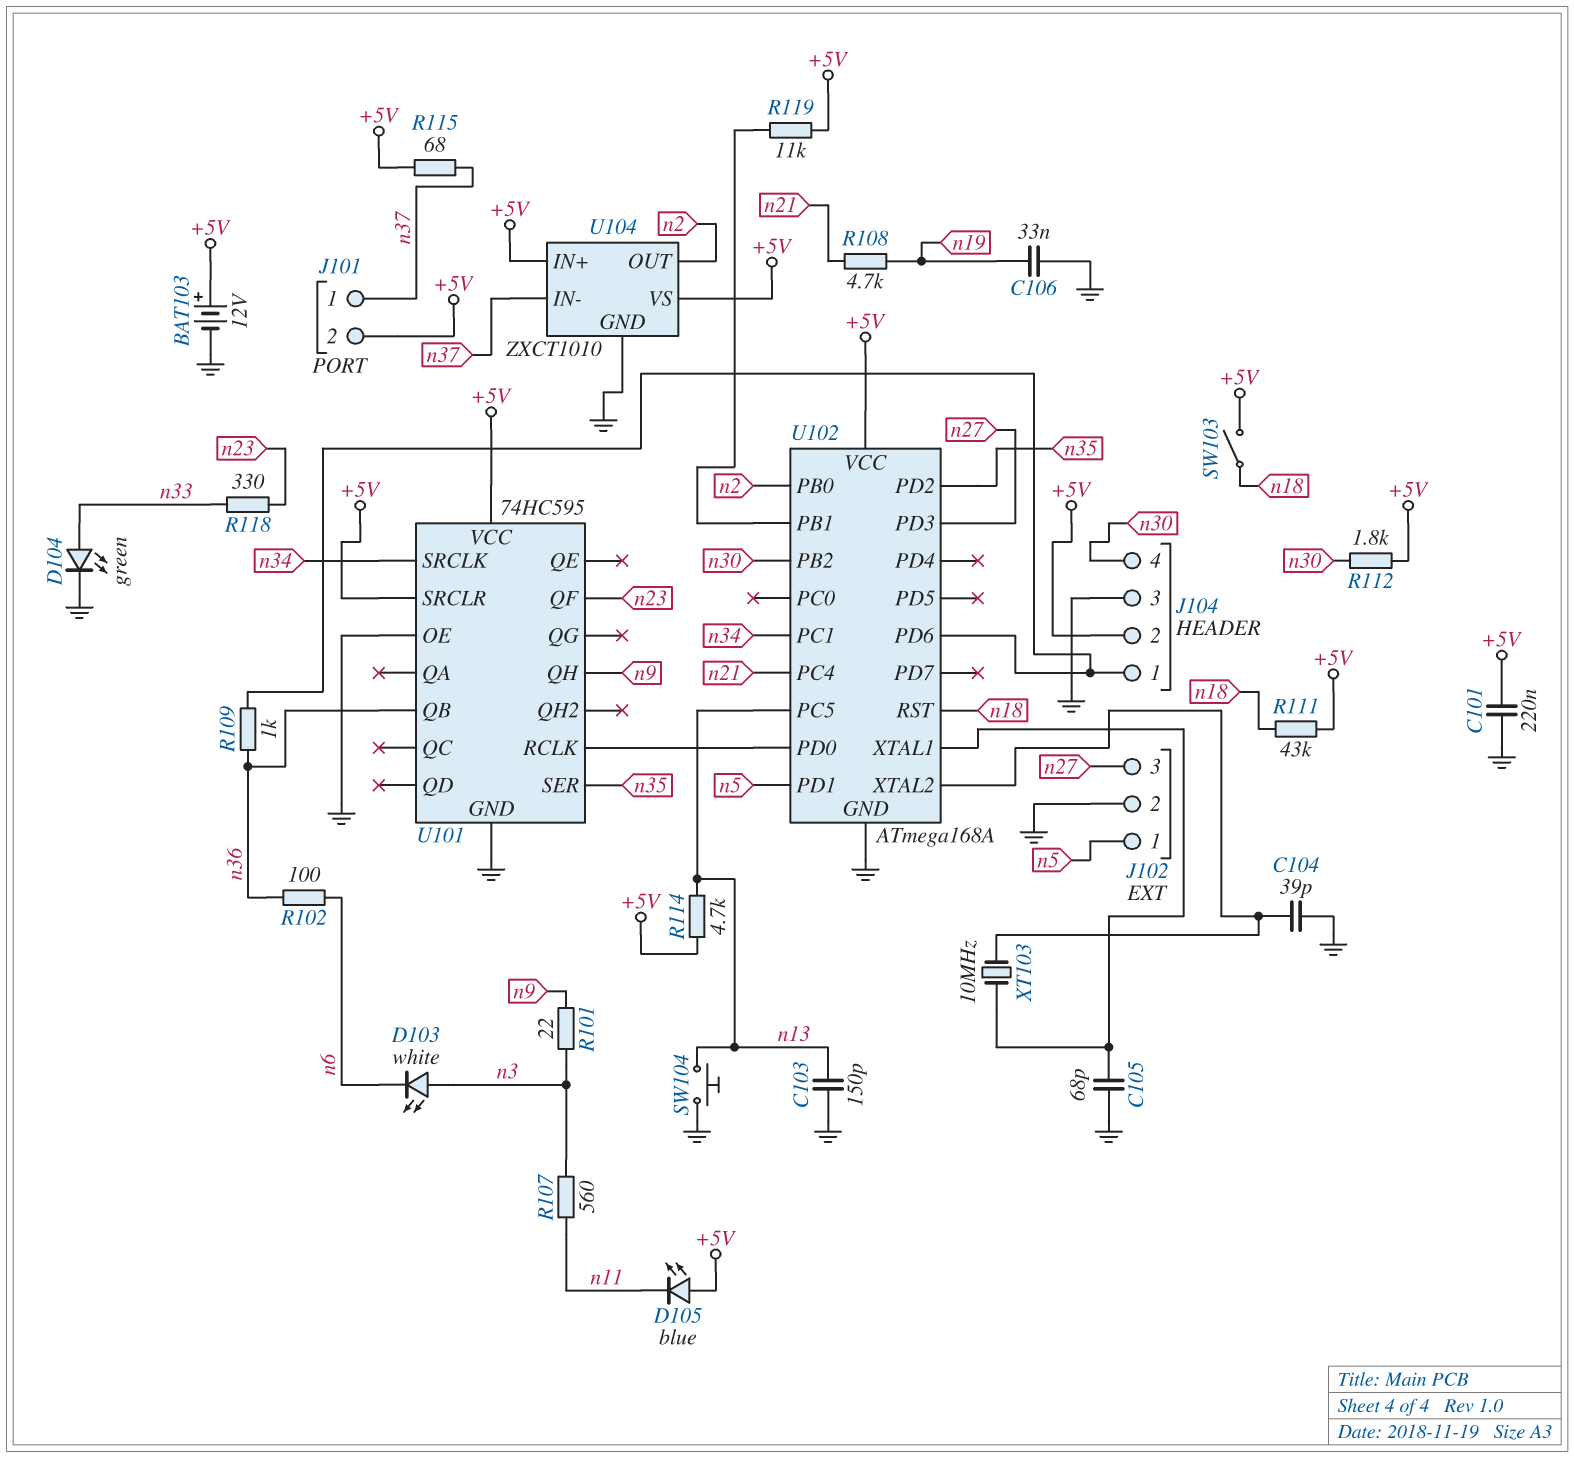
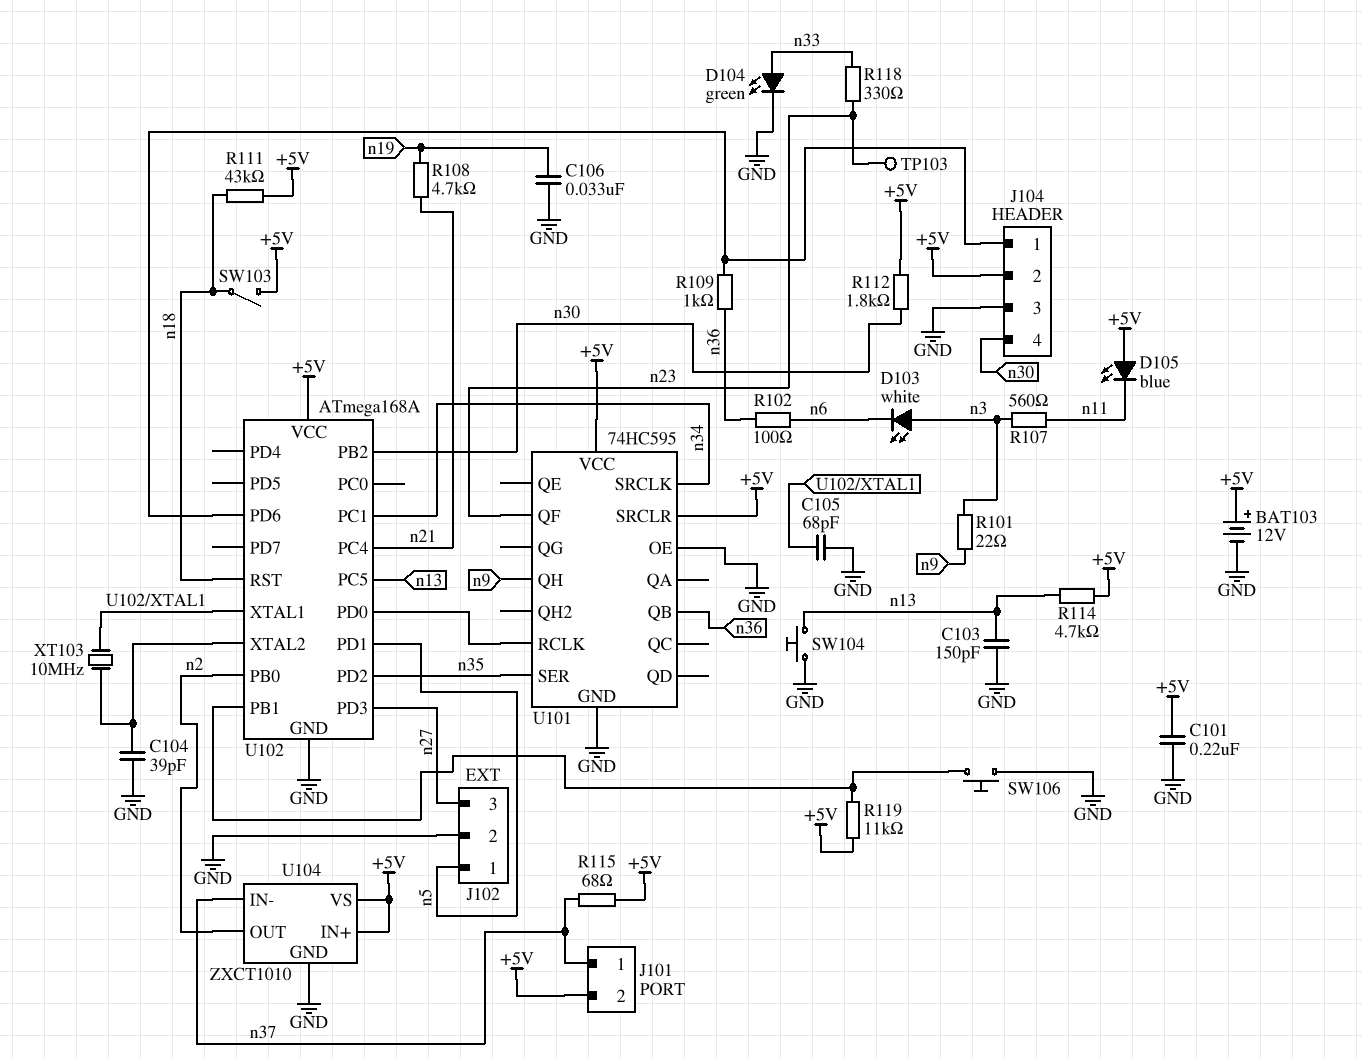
SW106: none -> button (GND, U102/PB1)
TP103: none -> test point (n23)

